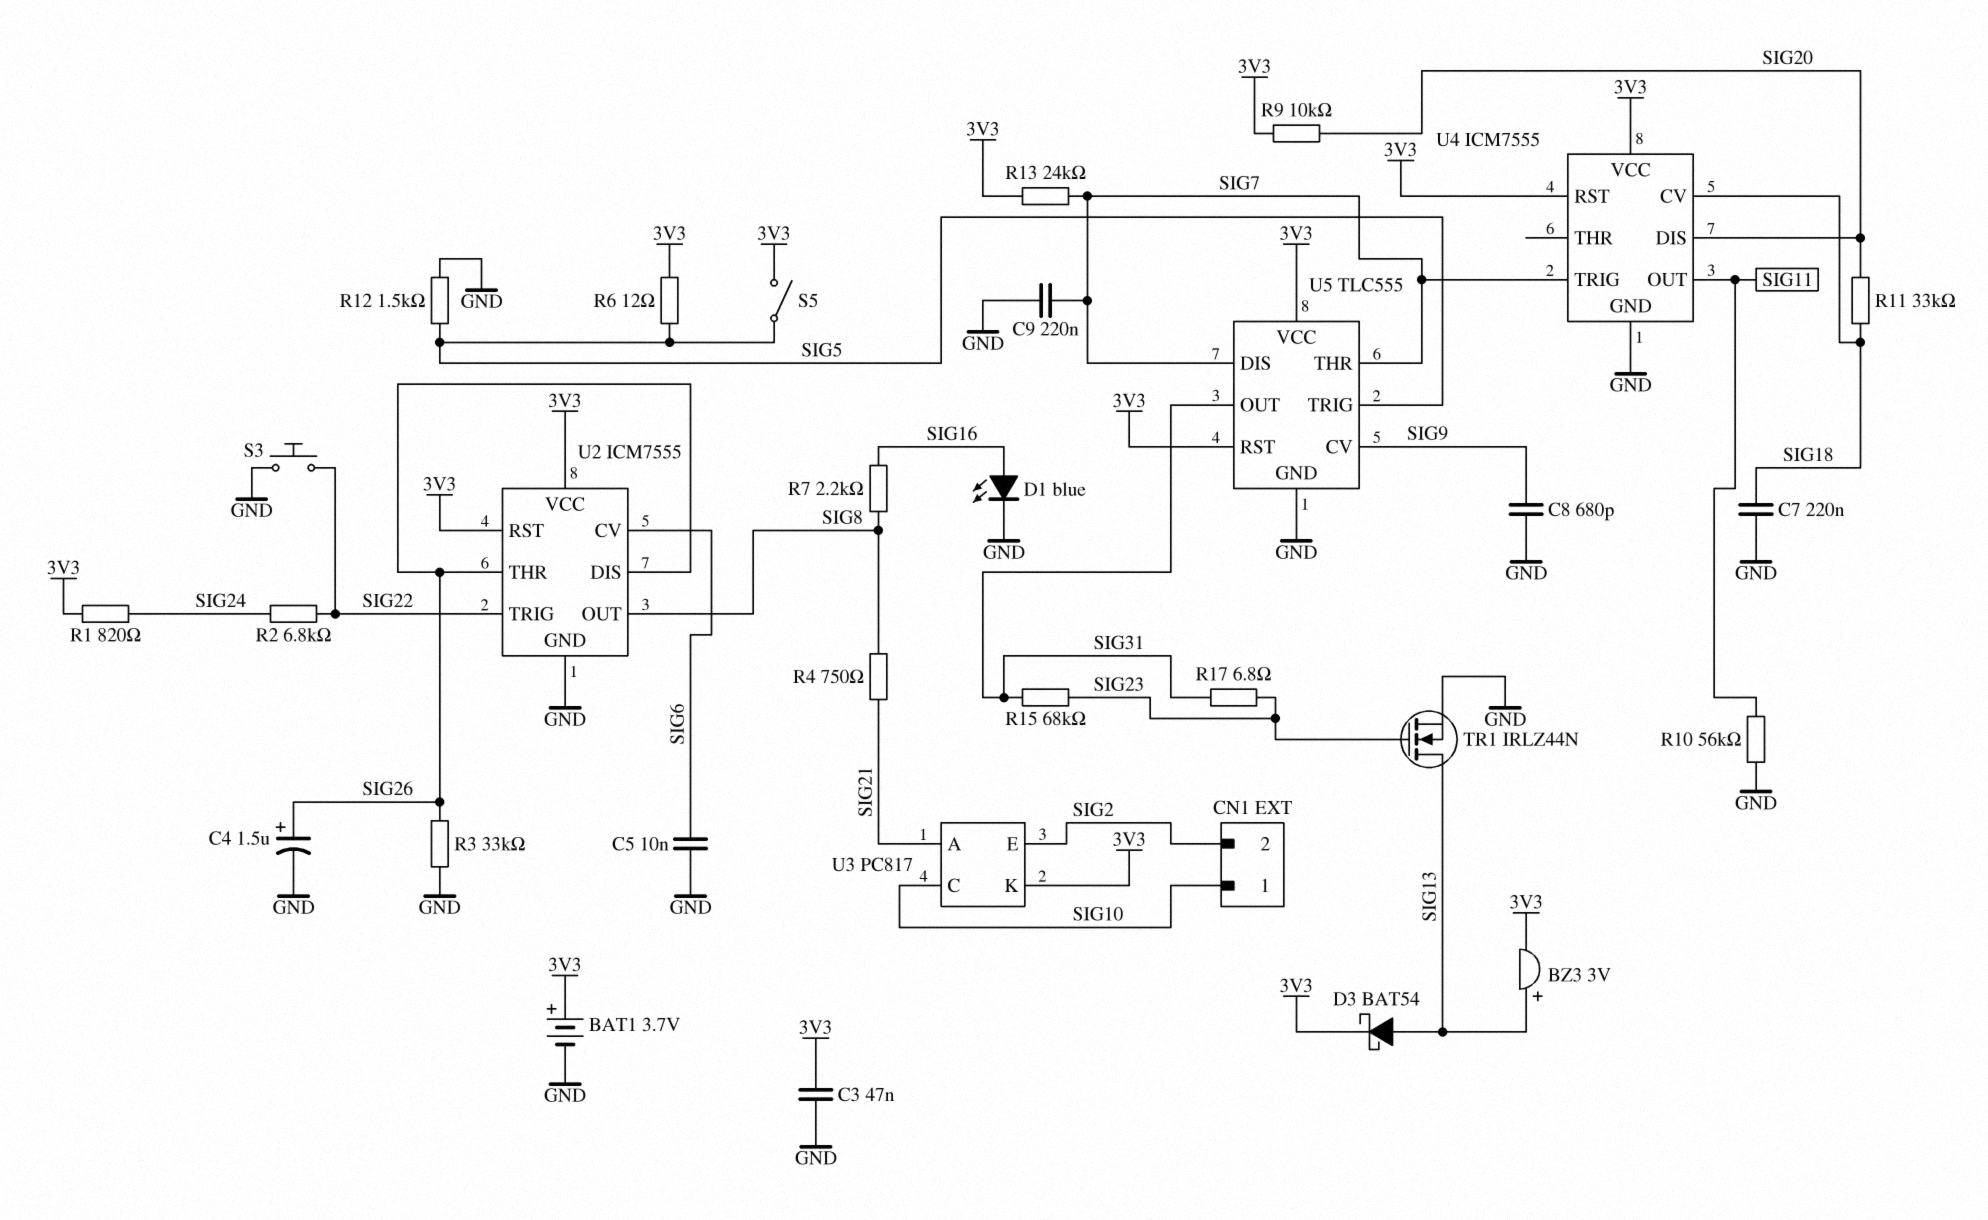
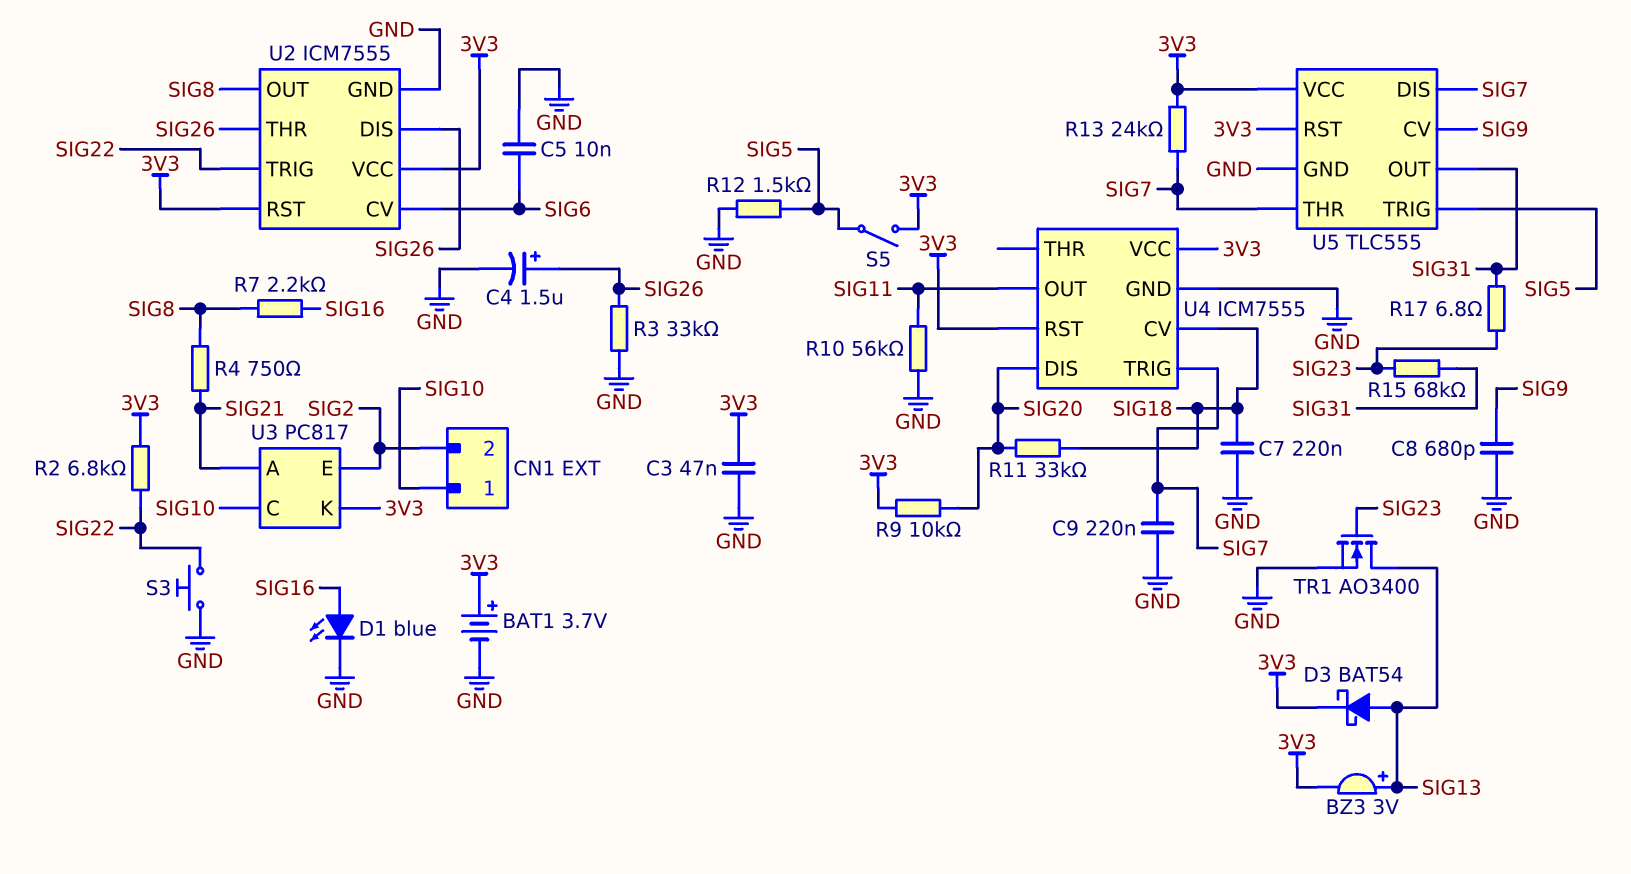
R1: 820 (3V3, SIG24) -> none
R2: 6.8k (SIG22, SIG24) -> 6.8k (3V3, SIG22)
R6: 12 (3V3, SIG5) -> none
TR1: NMOS IRLZ44N (G SIG23, D SIG13, S GND) -> NMOS AO3400 (G SIG23, D SIG13, S GND)

